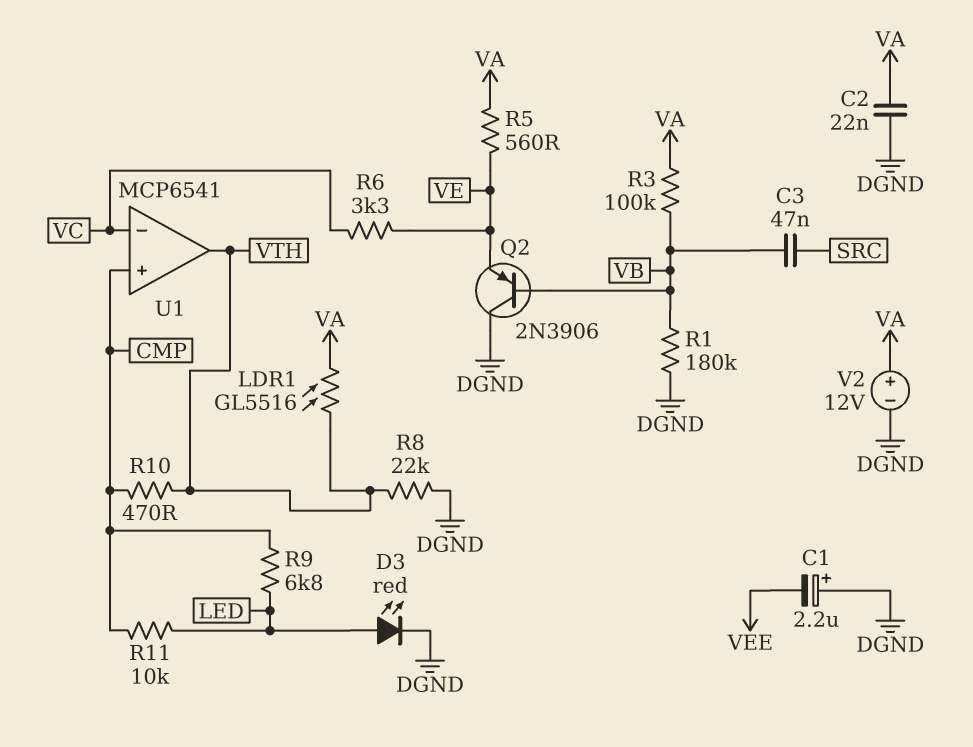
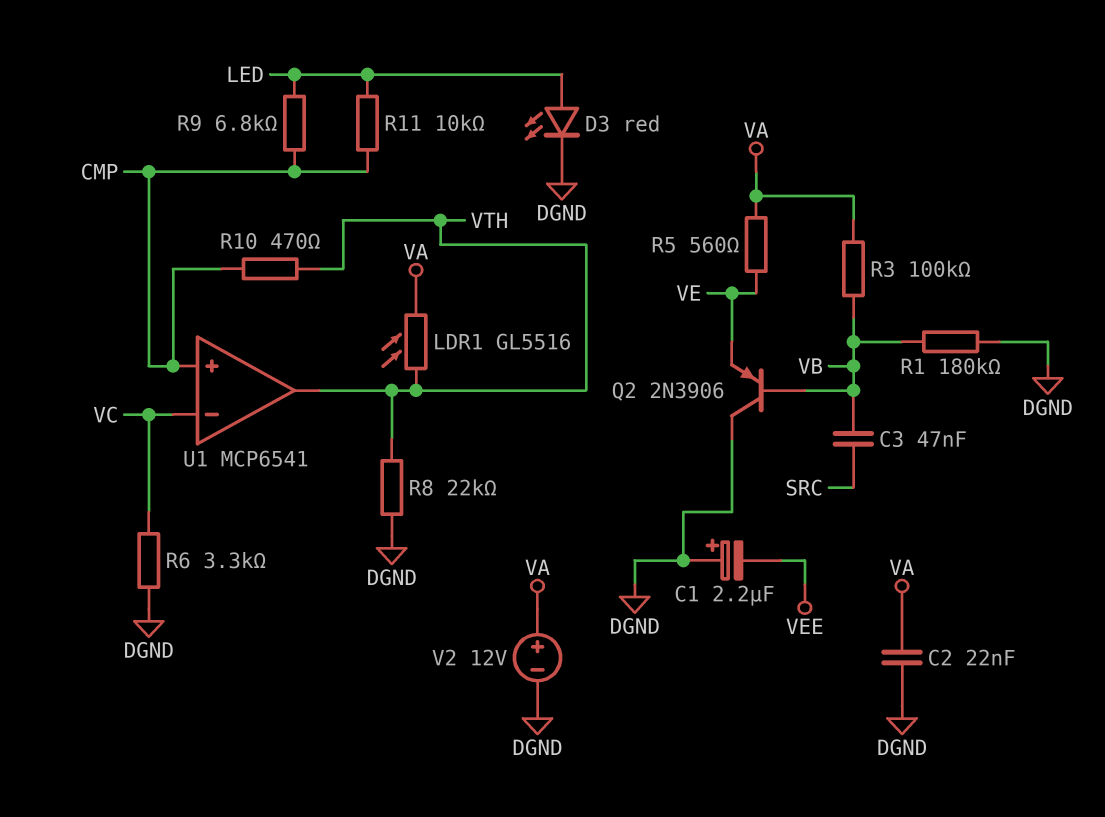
R6: 3.3k (VC, VE) -> 3.3k (DGND, VC)

